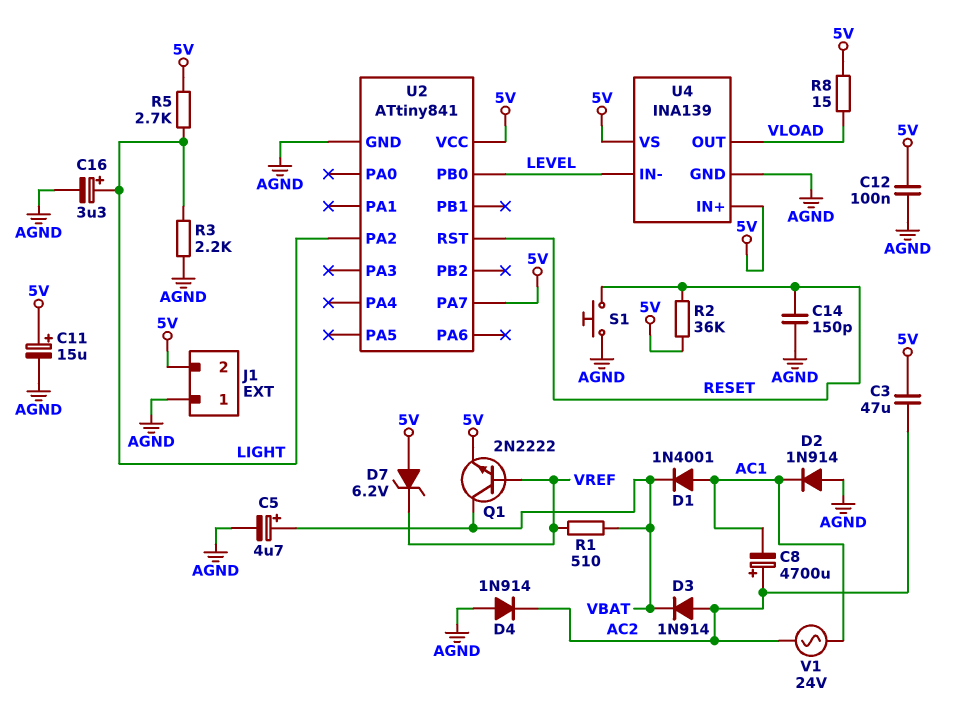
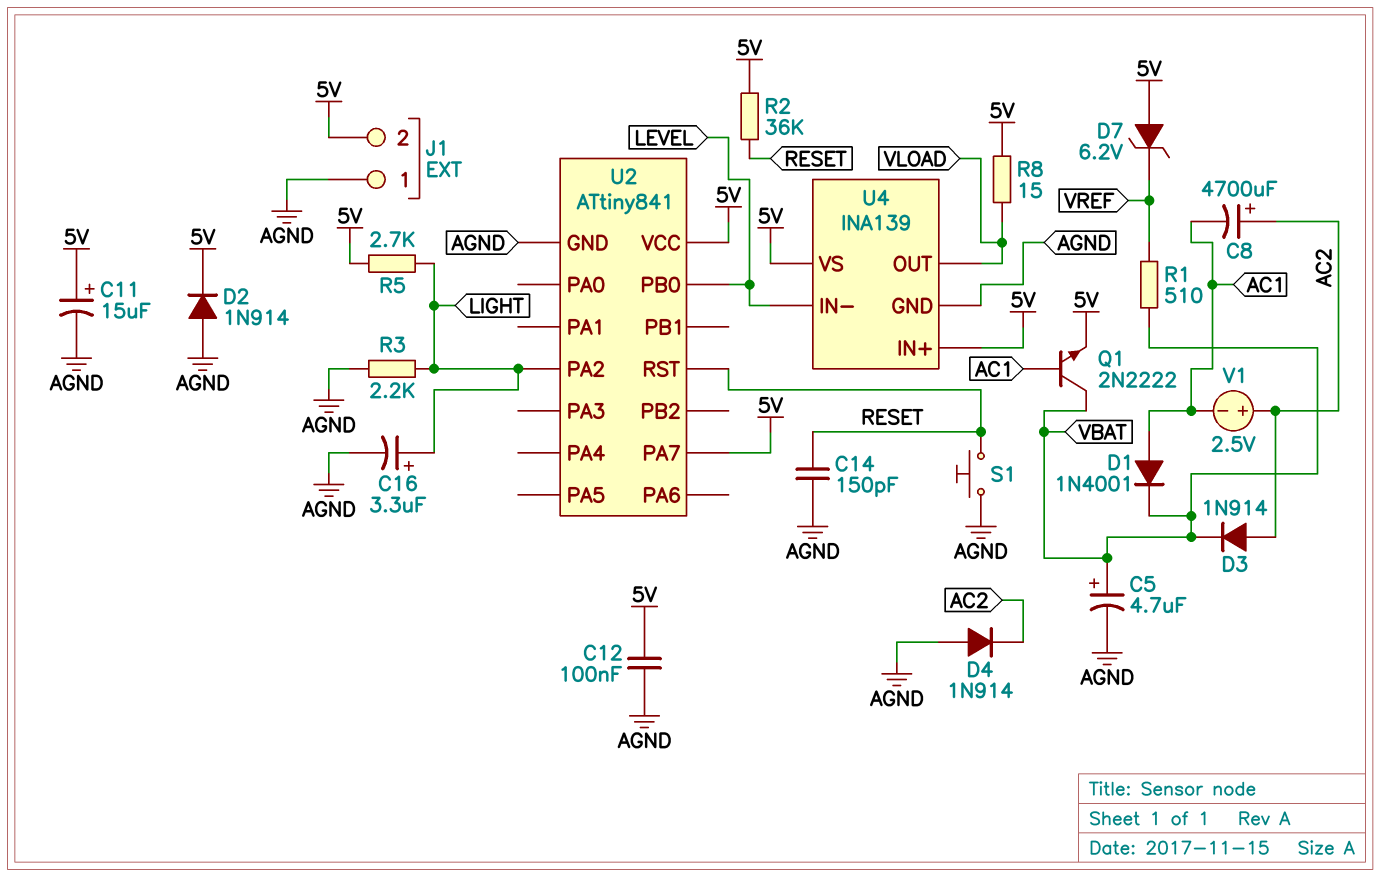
C3: 47uF (5V, AC2) -> none
D2: diode 1N914 (A AGND, K AC1) -> diode 1N914 (A AGND, K 5V)
Q1: NPN 2N2222 (B VREF, C VBAT, E 5V) -> NPN 2N2222 (B AC1, C VBAT, E 5V)
V1: AC 24V (AC1, AC2) -> 2.5V (plus AC2, minus AC1)

